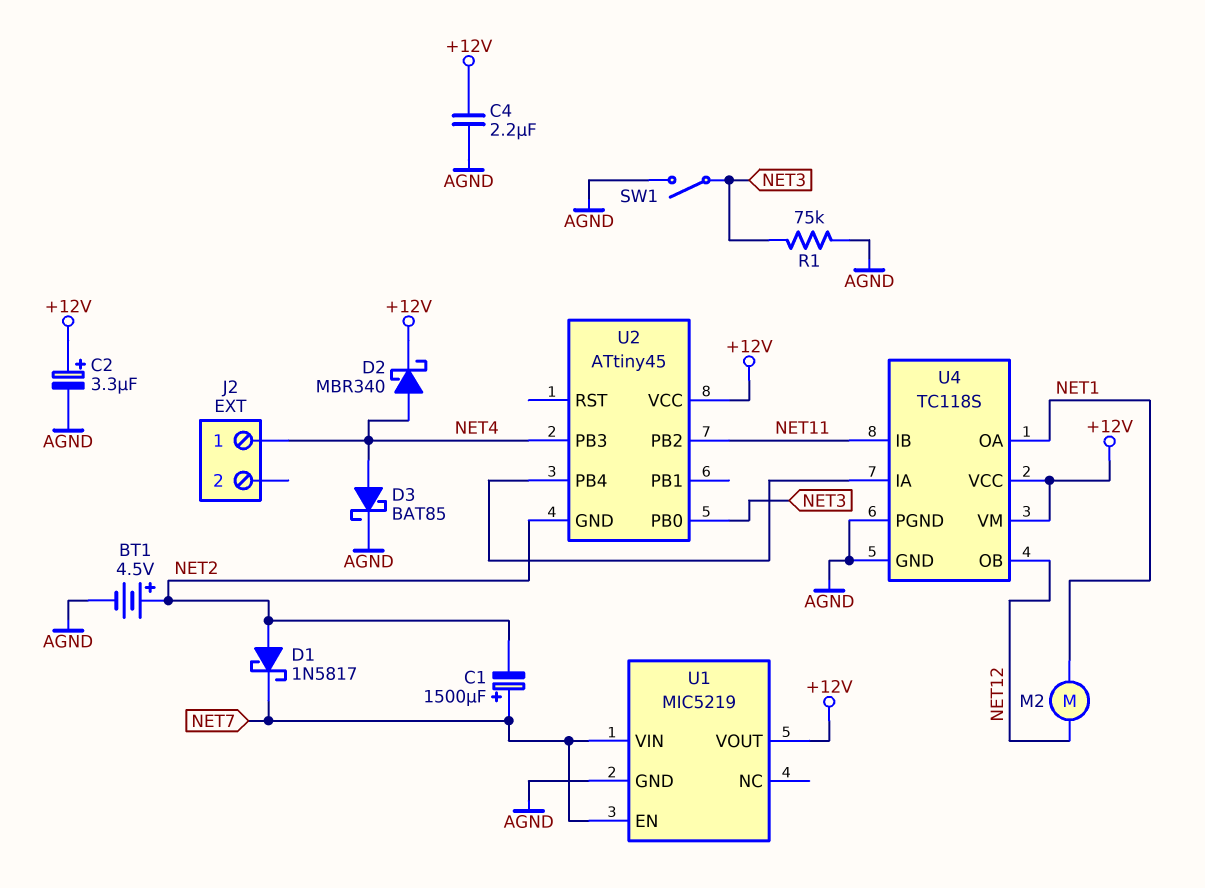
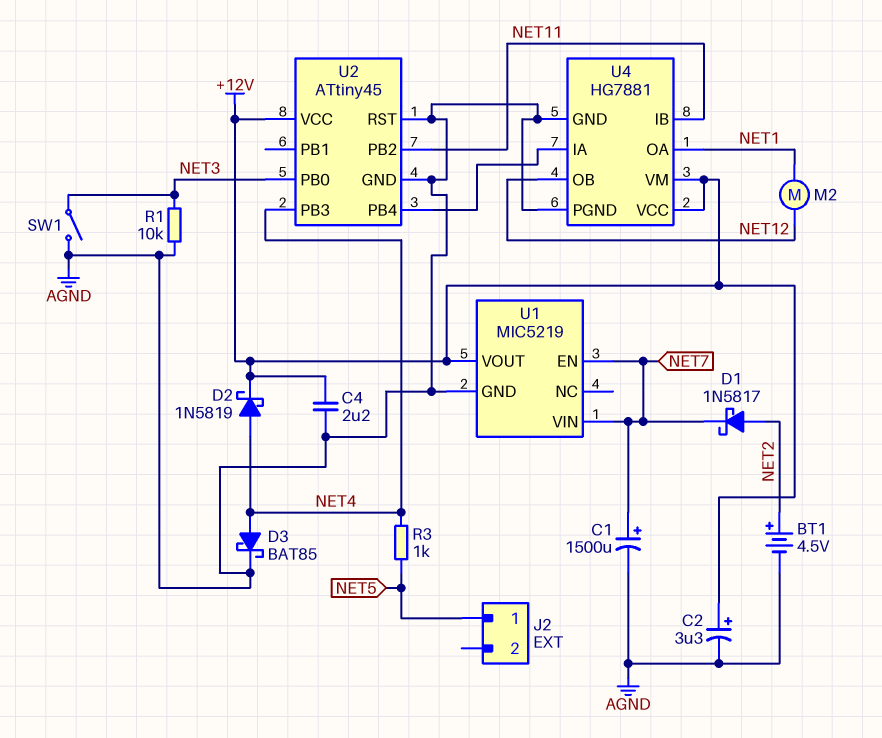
C1: 1500uF (plus NET7, minus NET2) -> 1500uF (plus NET7, minus AGND)
D2: schottky MBR340 (A NET4, K +12V) -> schottky 1N5819 (A NET4, K +12V)
J2 pin 1: NET4 -> NET5
R1: 75k (AGND, NET3) -> 10k (AGND, NET3)
R3: none -> 1k (NET4, NET5)
U2 pin GND: NET2 -> AGND
U2 pin RST: none -> AGND
U4: TC118S -> HG7881

